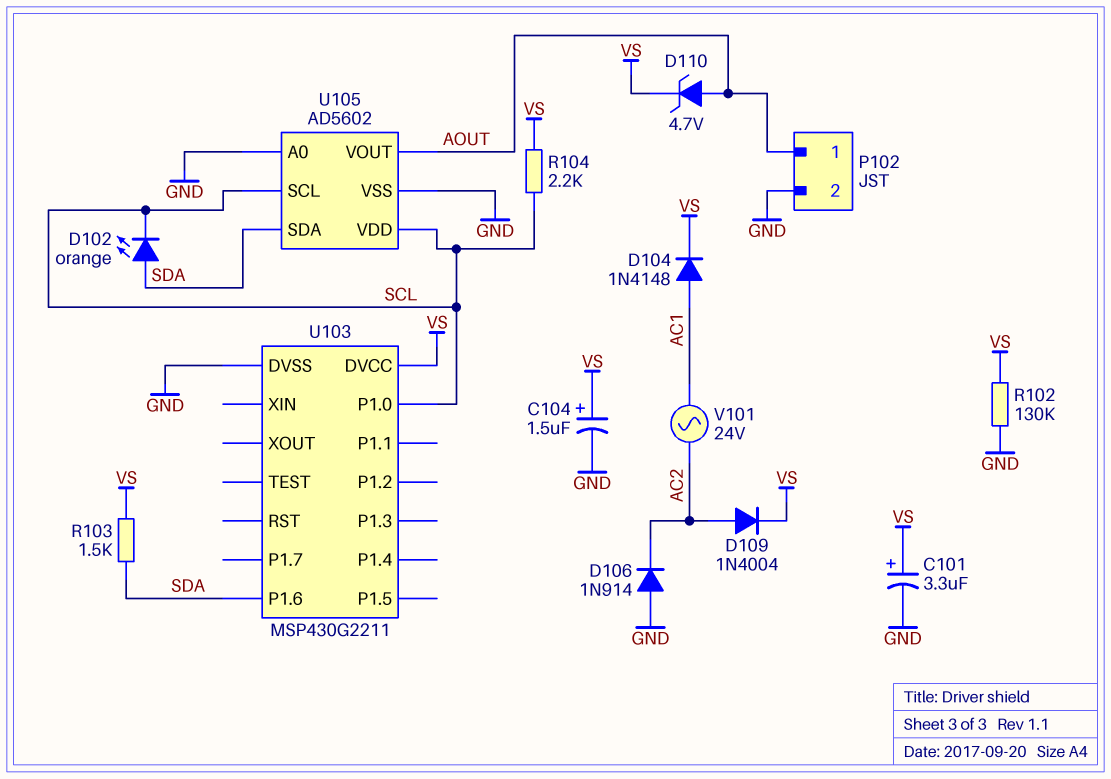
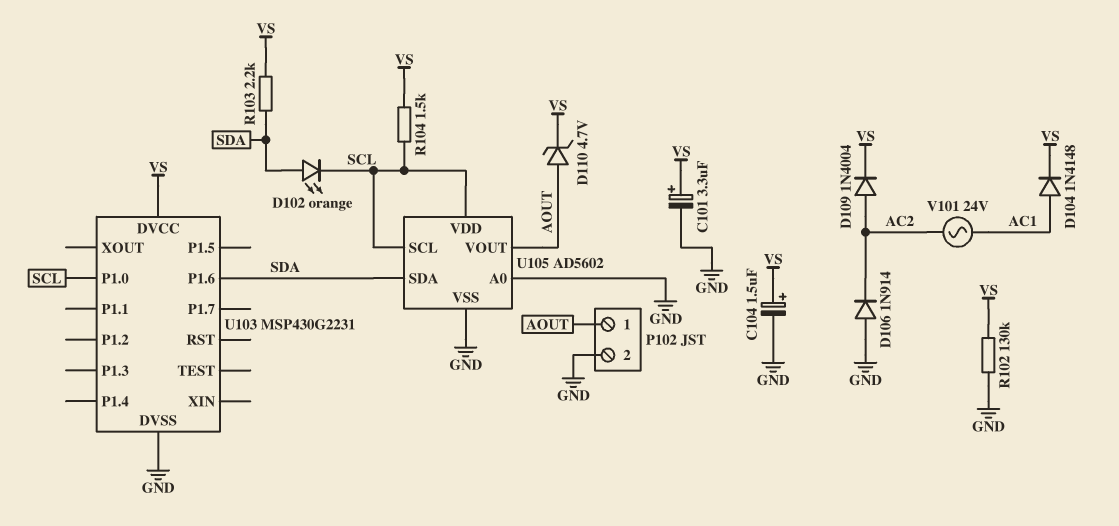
R103: 1.5k (SDA, VS) -> 2.2k (SDA, VS)
R104: 2.2k (SCL, VS) -> 1.5k (SCL, VS)
U103: MSP430G2211 -> MSP430G2231

